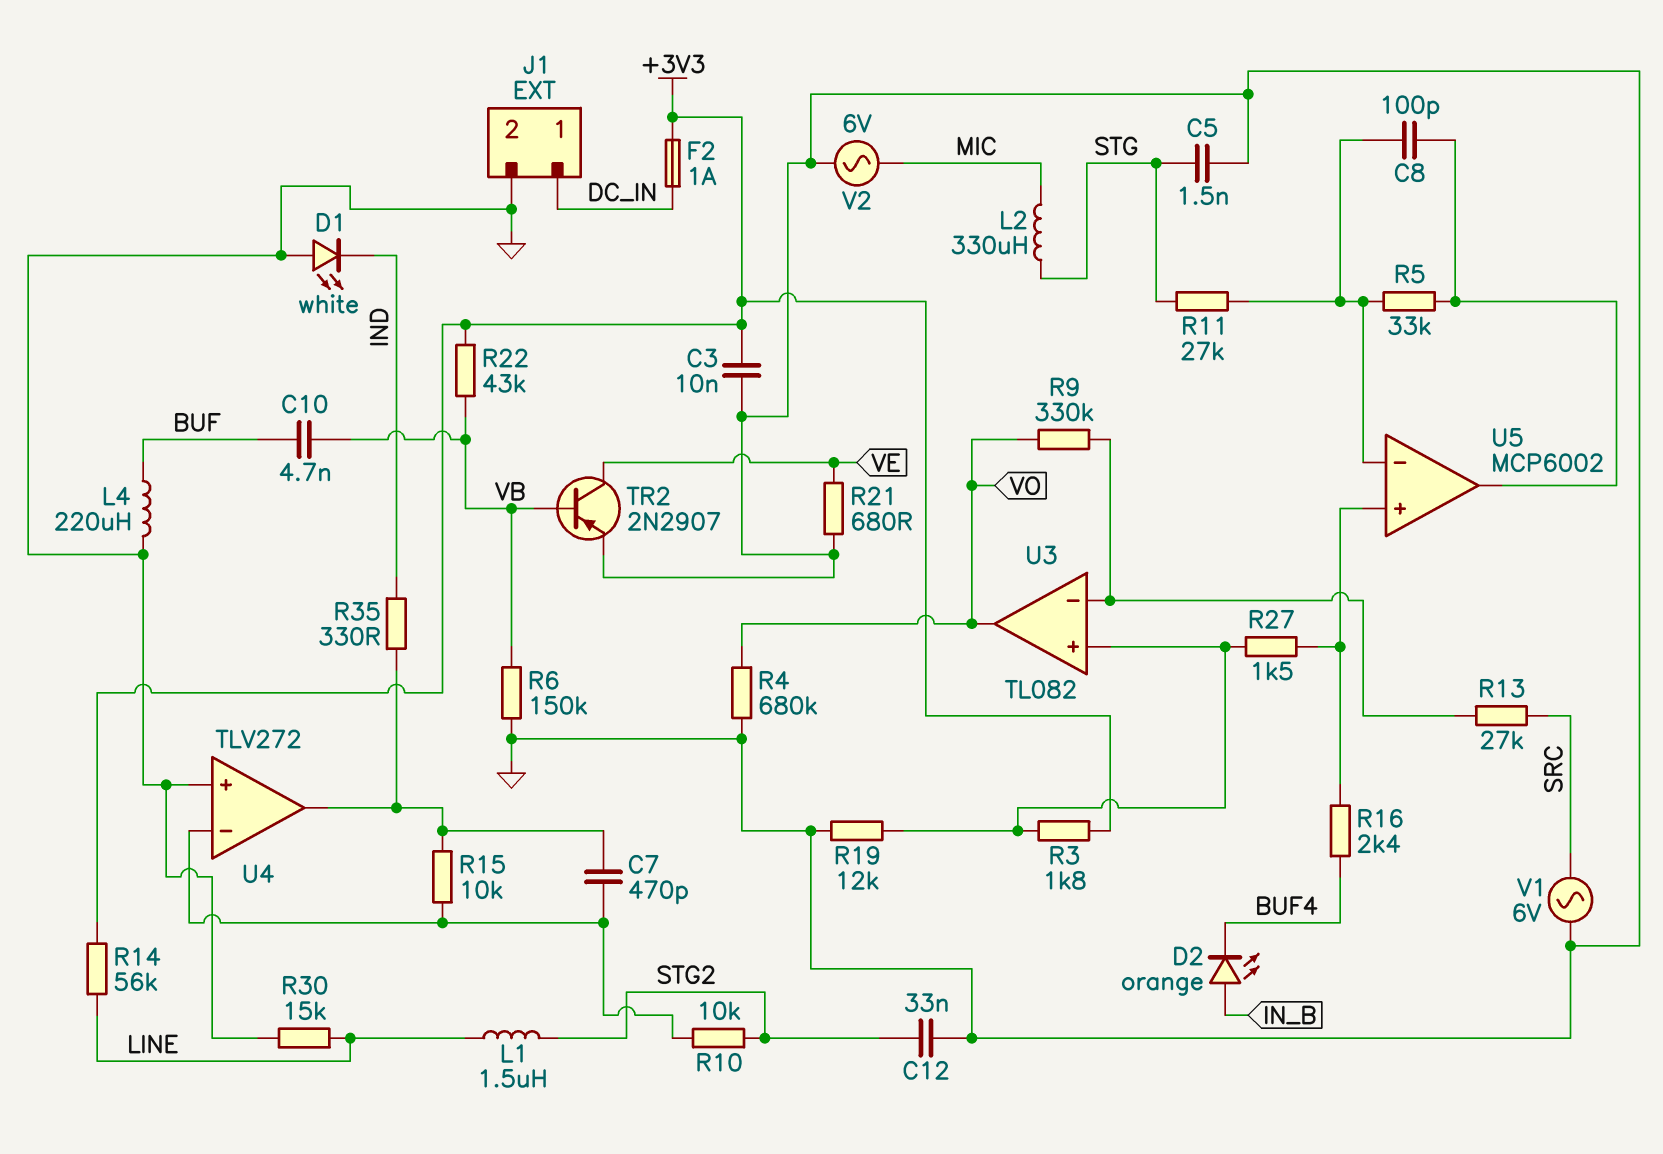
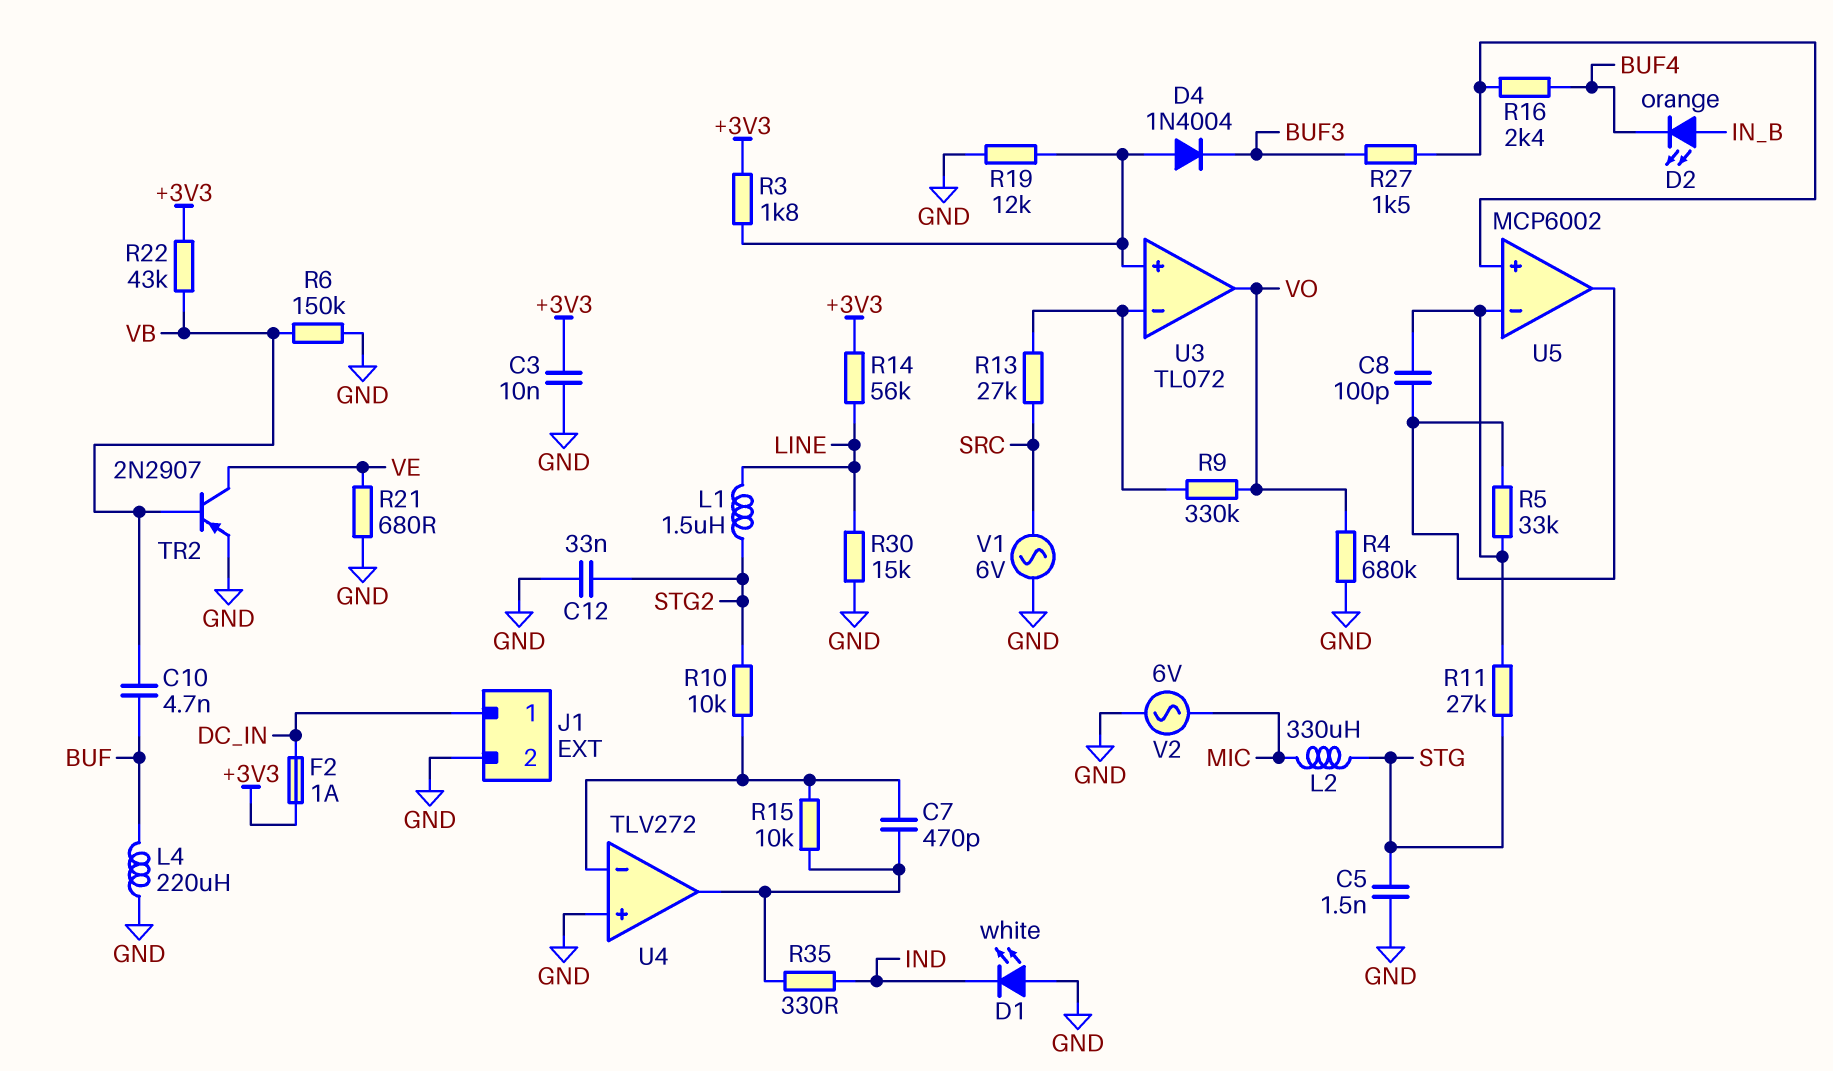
D4: none -> diode 1N4004 (A U3/in+, K BUF3)
R27: 1.5k (U3/in+, U5/in+) -> 1.5k (BUF3, U5/in+)
U3: TL082 -> TL072

